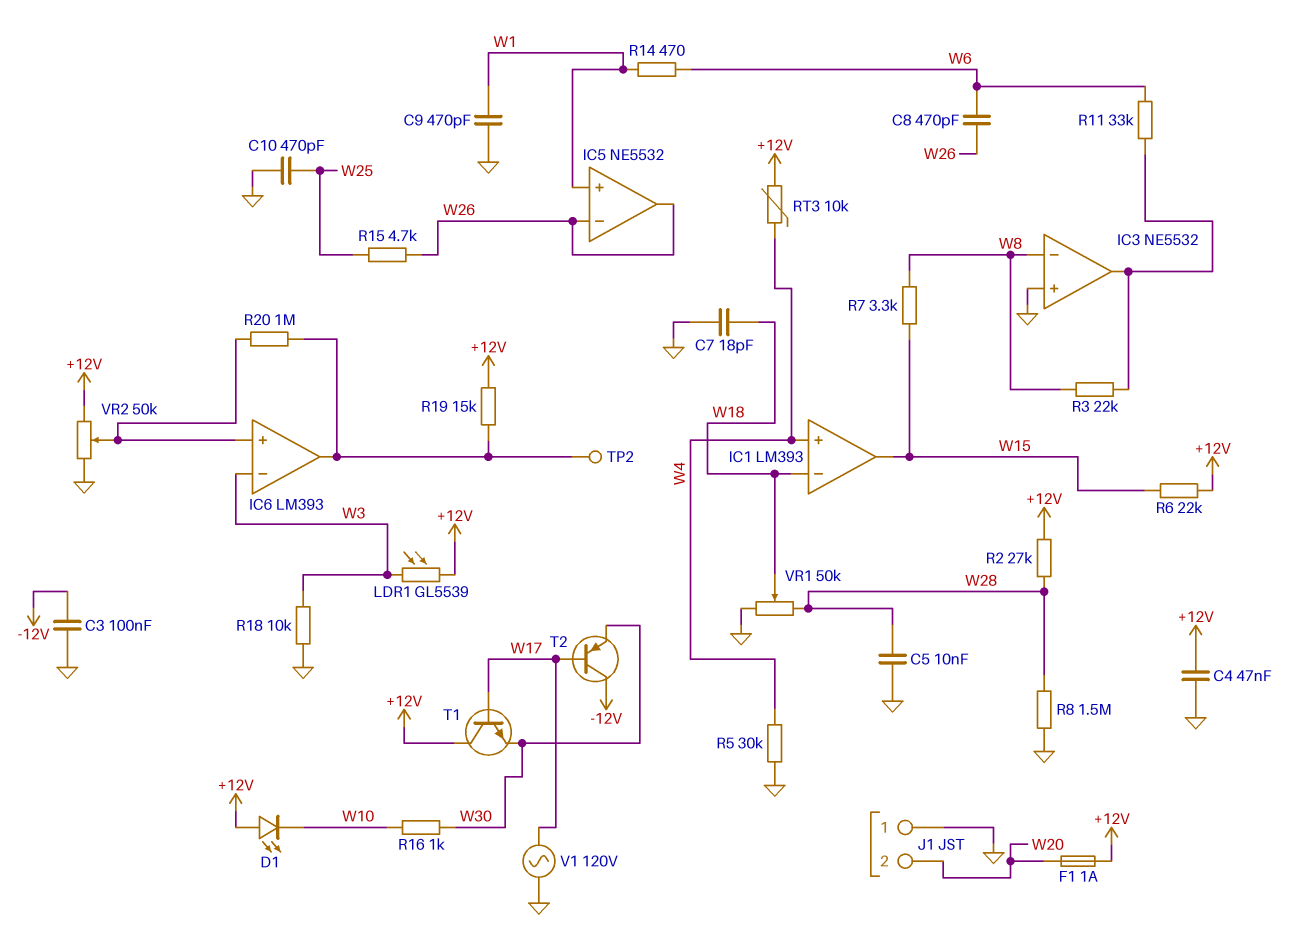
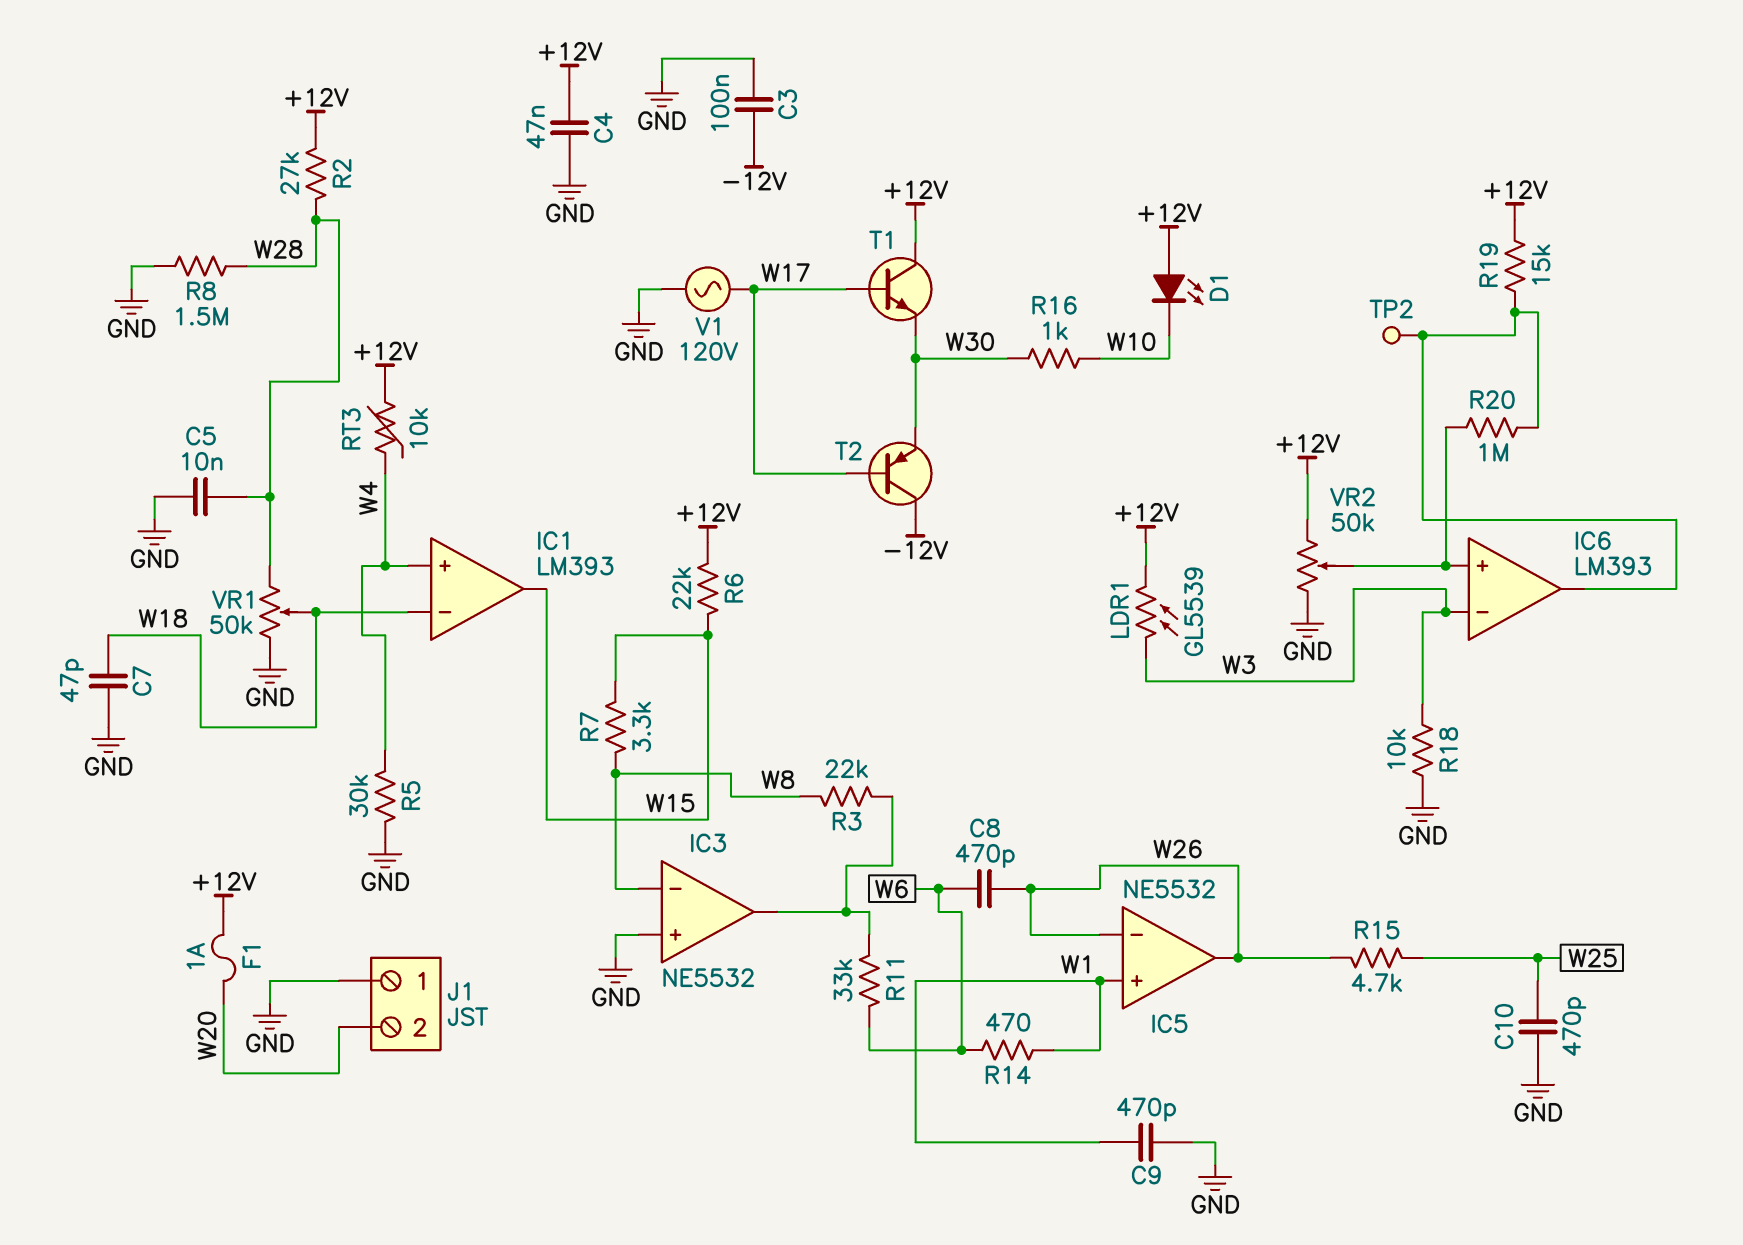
C7: 18pF (GND, W18) -> 47pF (GND, W18)

